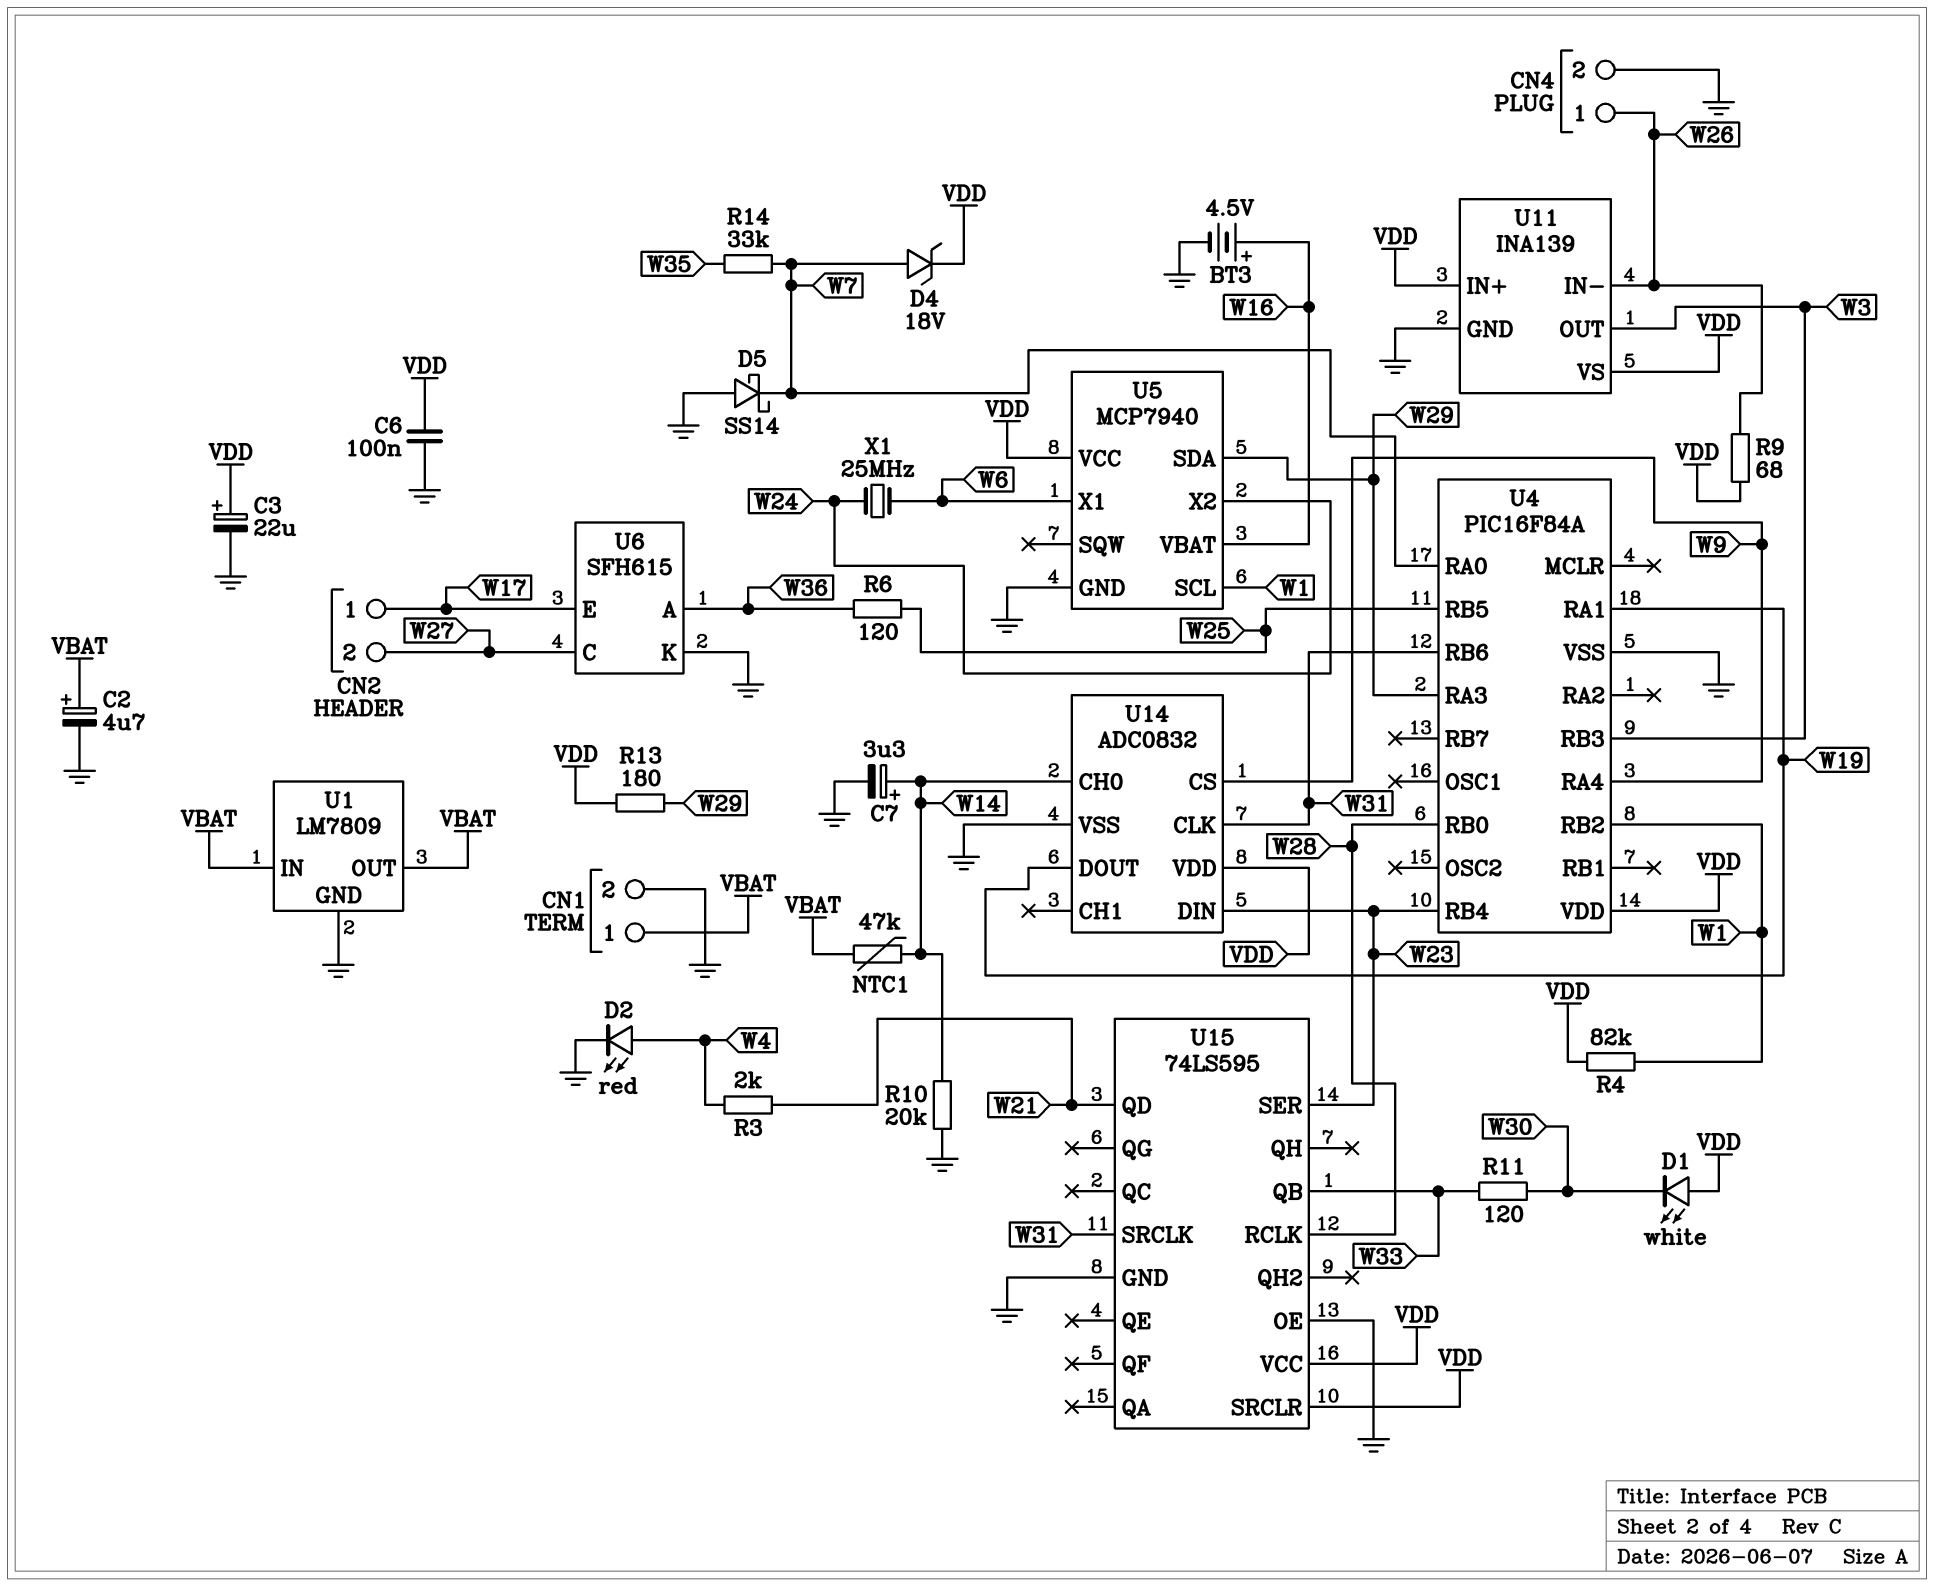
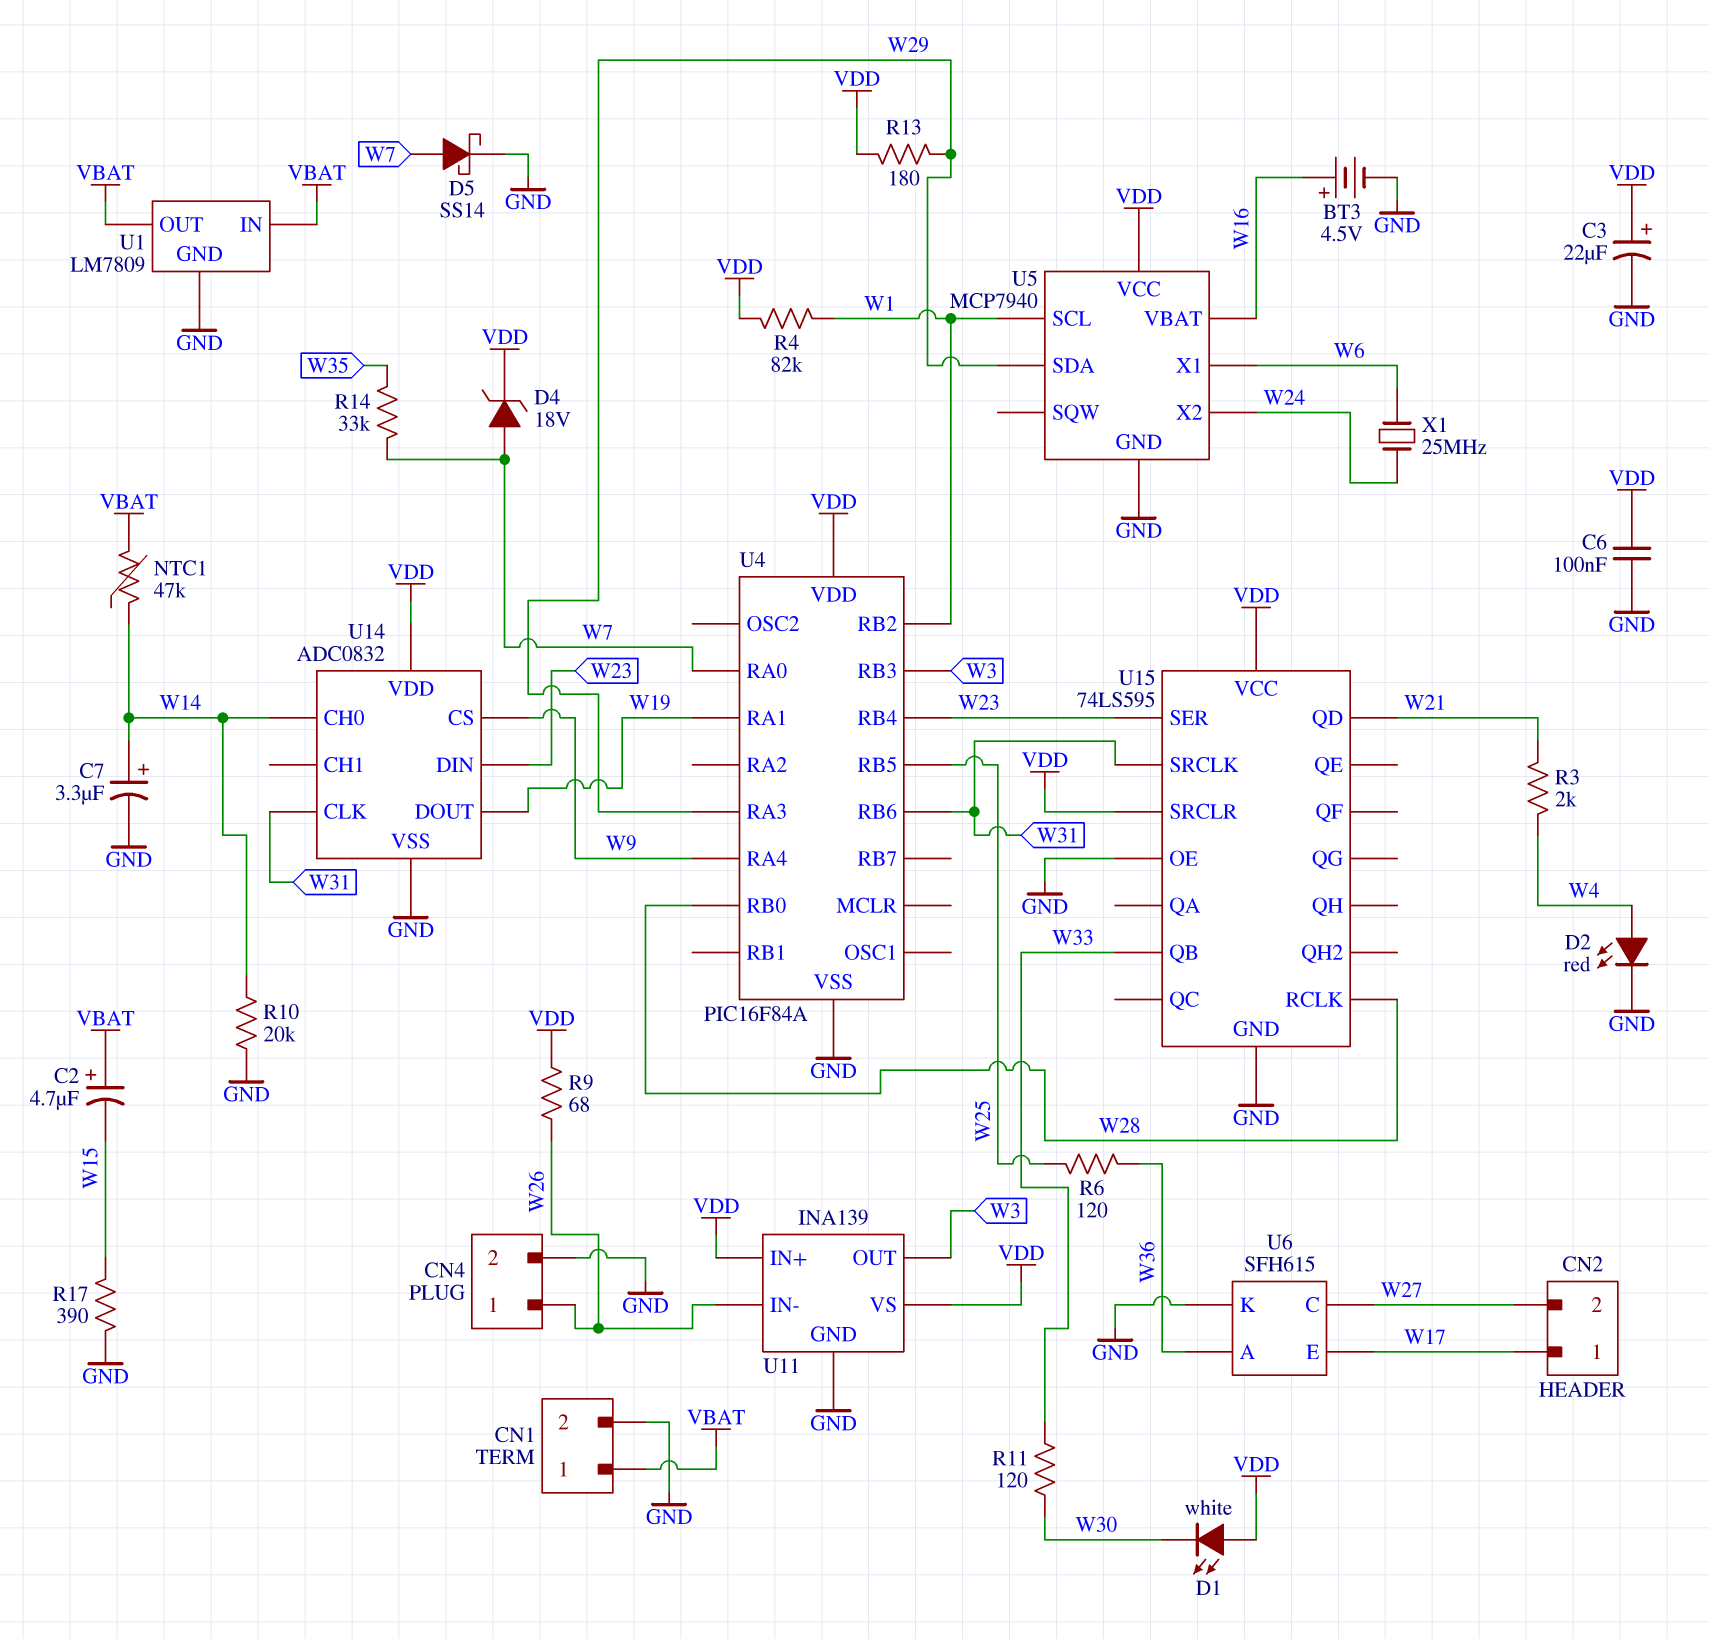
C2: 4.7uF (plus VBAT, minus GND) -> 4.7uF (plus VBAT, minus W15)
D5: schottky SS14 (A GND, K W7) -> schottky SS14 (A W7, K GND)
R17: none -> 390 (GND, W15)

